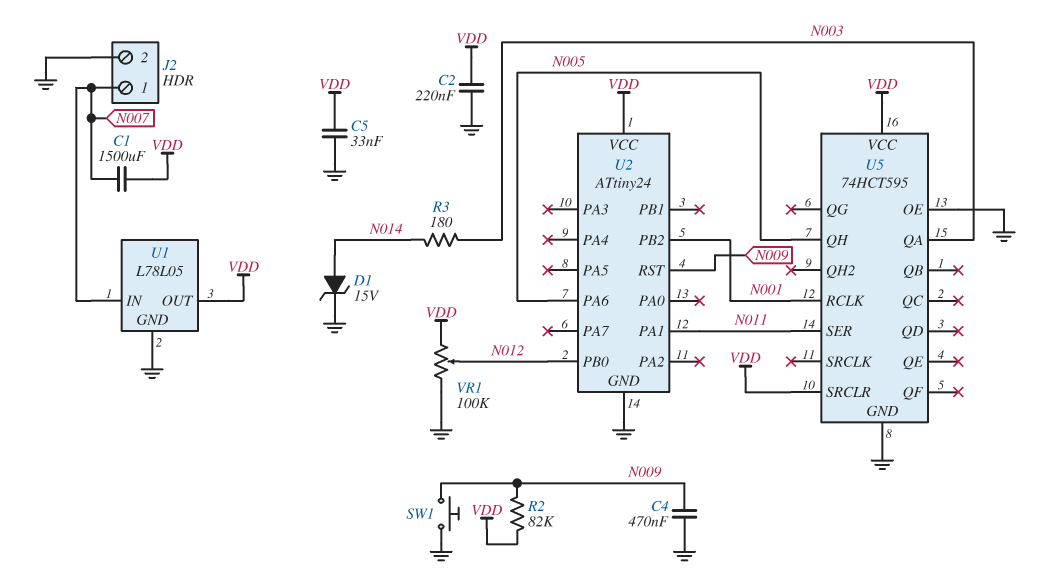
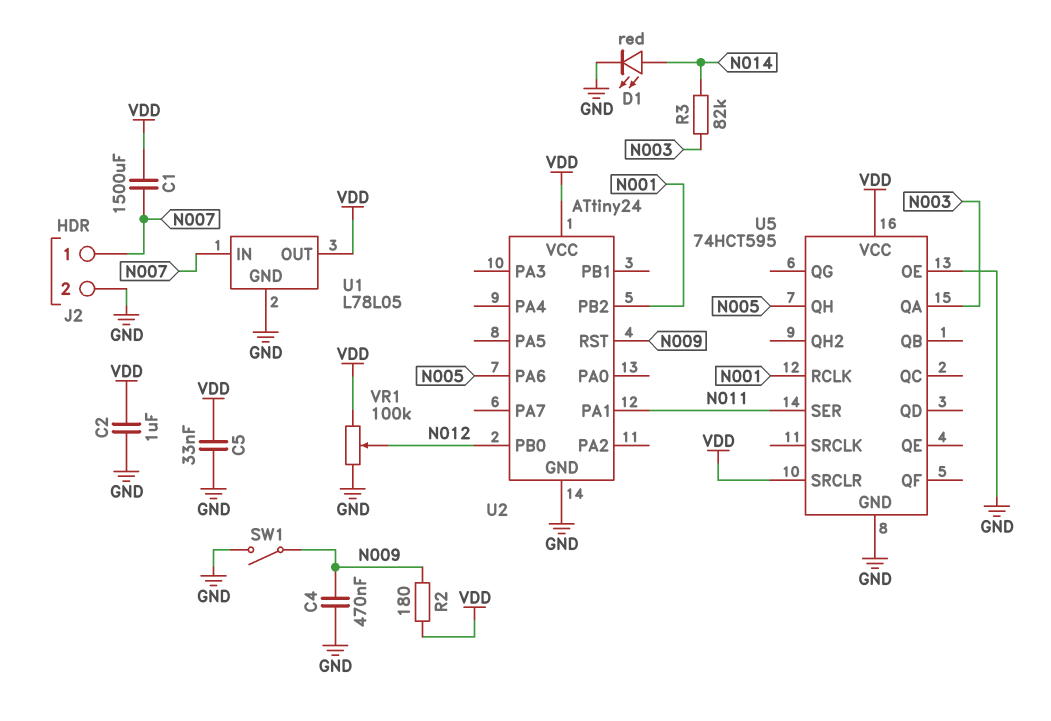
C2: 220nF (GND, VDD) -> 1uF (GND, VDD)
D1: zener 15V (A N014, K GND) -> LED red (A N014, K GND)
R2: 82k (N009, VDD) -> 180 (N009, VDD)
R3: 180 (N003, N014) -> 82k (N003, N014)
SW1: button (GND, N009) -> switch (GND, N009)

